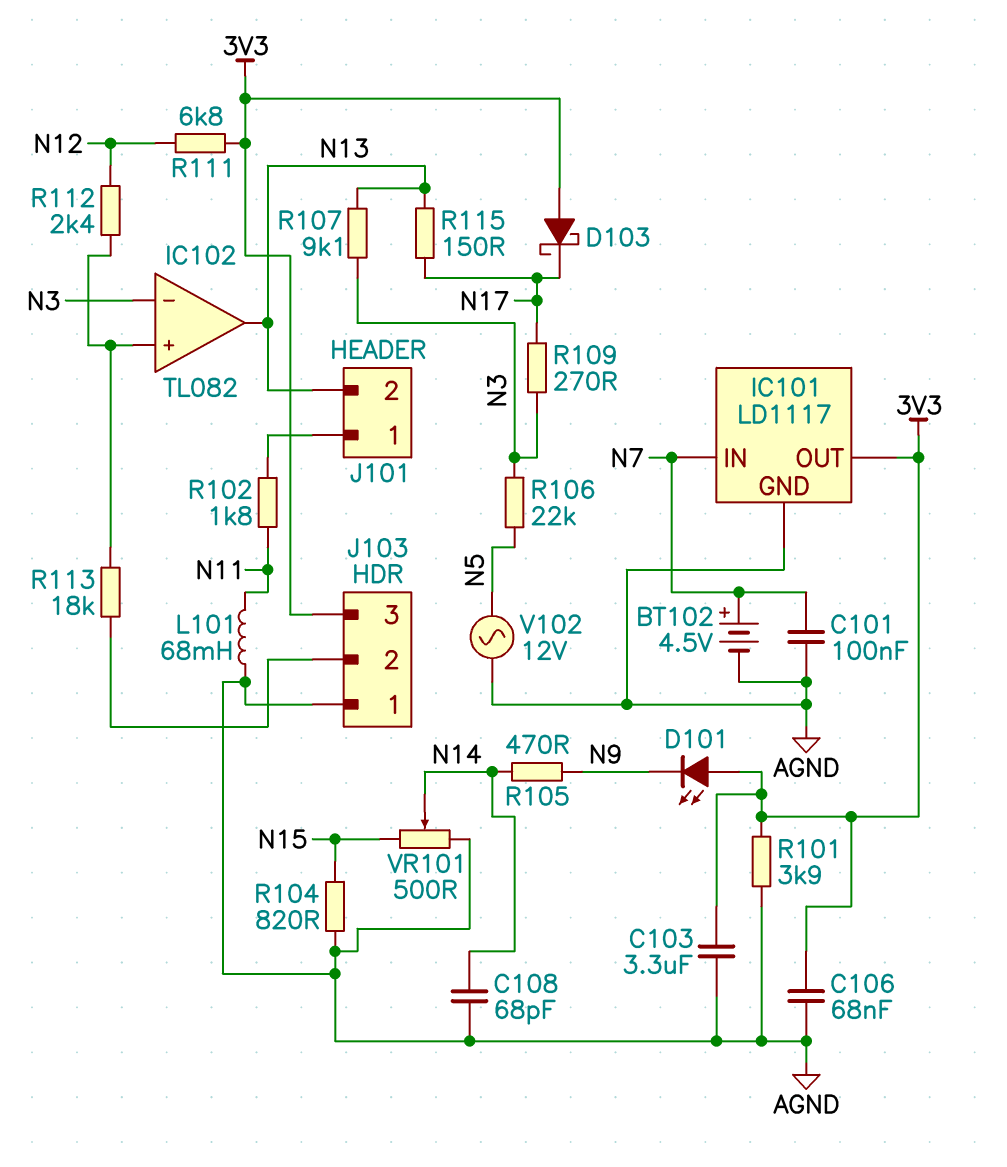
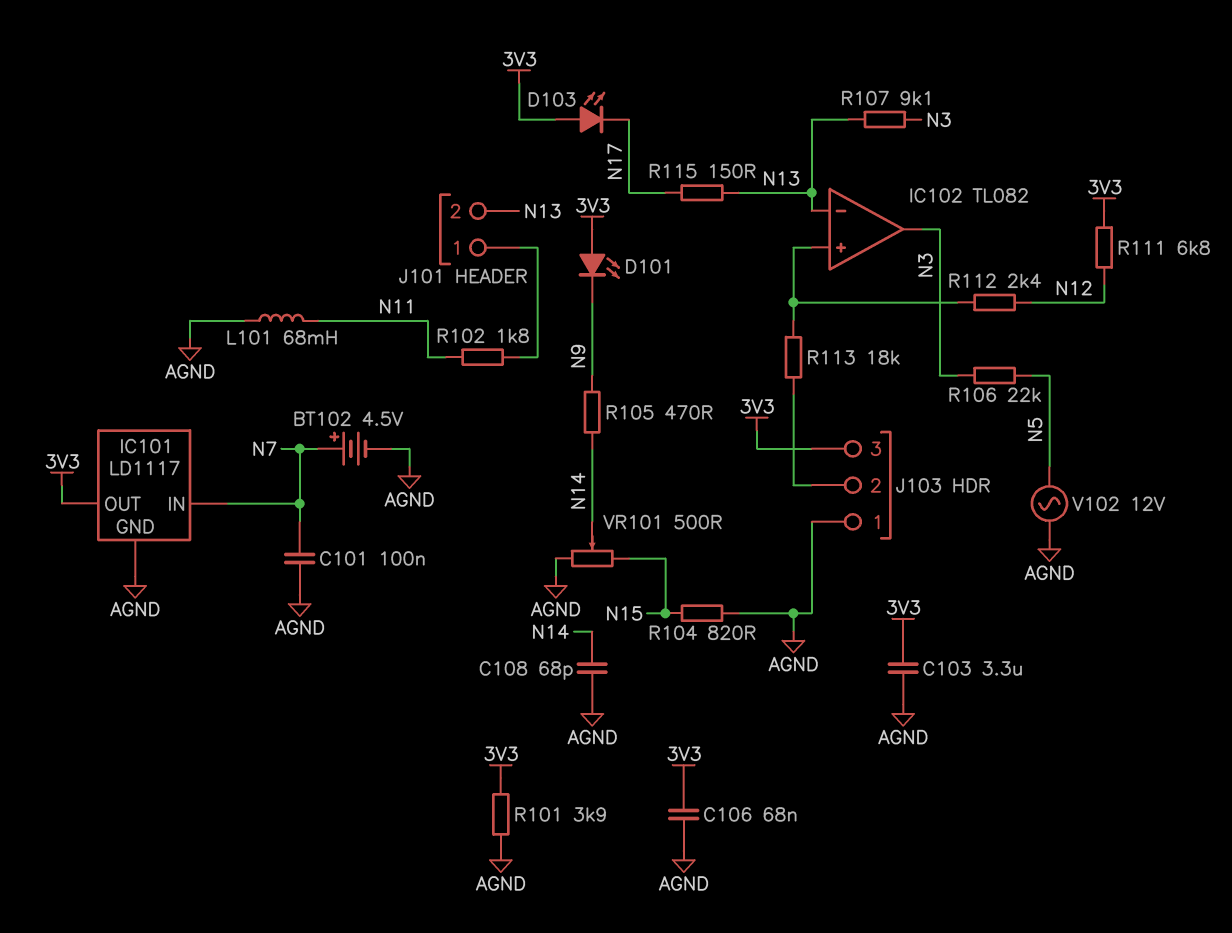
D103: schottky (A 3V3, K N17) -> LED (A 3V3, K N17)
IC102 pin in-: N3 -> N13
IC102 pin out: N13 -> N3
R109: 270 (N3, N17) -> none

